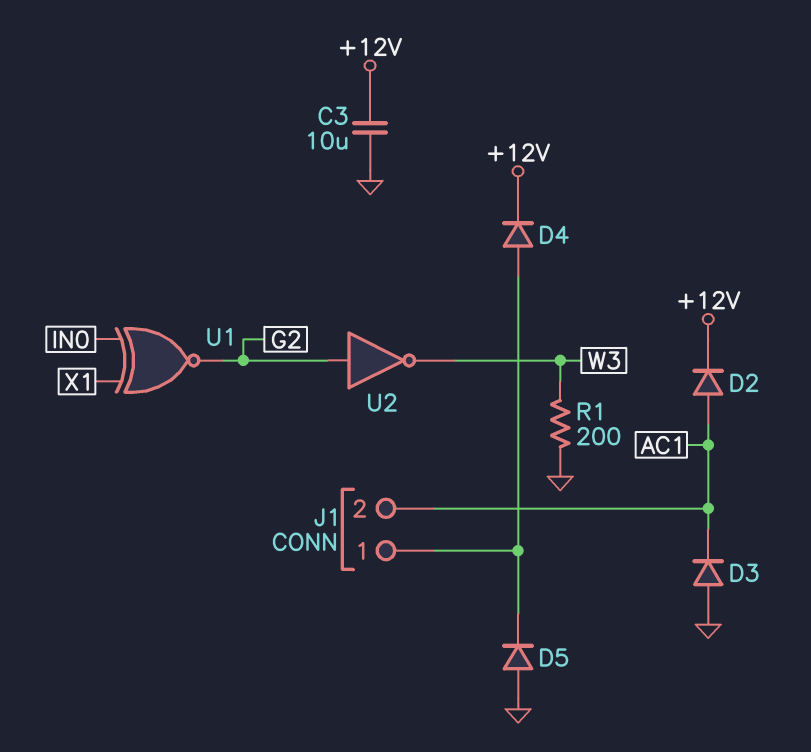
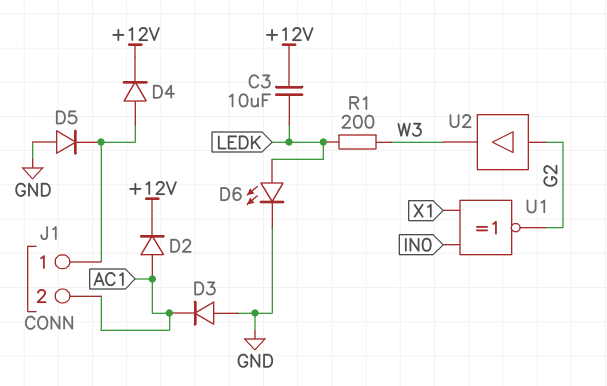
C3: 10uF (+12V, GND) -> 10uF (+12V, LEDK)
D6: none -> LED (A LEDK, K GND)
R1: 200 (GND, W3) -> 200 (LEDK, W3)
U2: NOT (in G2, out W3) -> buffer (in G2, out W3)

